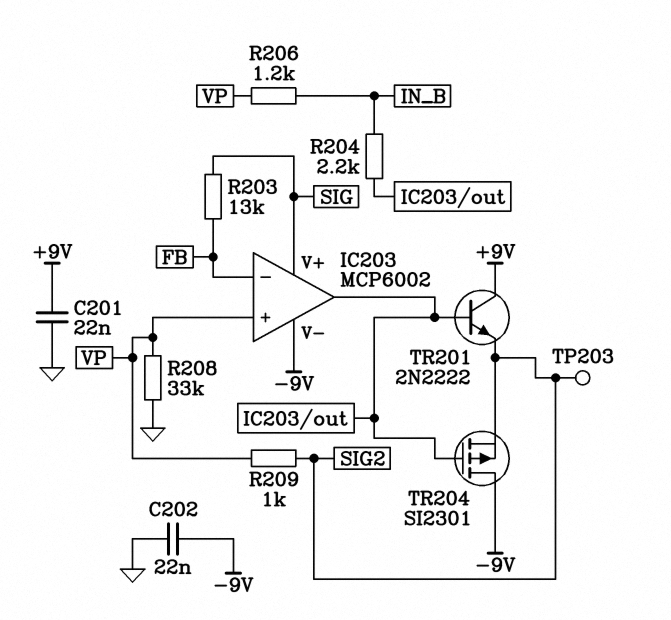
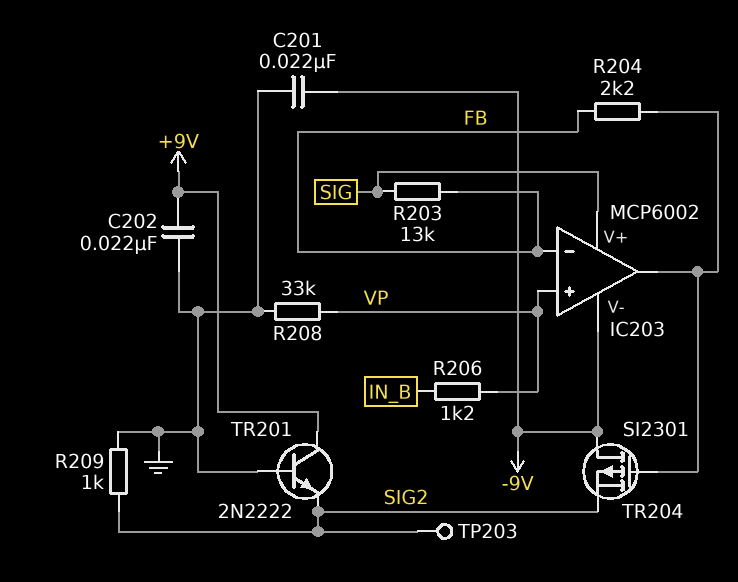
C201: 22nF (+9V, GND) -> 22nF (-9V, GND)
C202: 22nF (-9V, GND) -> 22nF (+9V, GND)
R204: 2.2k (IC203/out, IN_B) -> 2.2k (FB, IC203/out)
R209: 1k (SIG2, VP) -> 1k (GND, SIG2)
TR201: NPN 2N2222 (B IC203/out, C +9V, E SIG2) -> NPN 2N2222 (B GND, C +9V, E SIG2)

